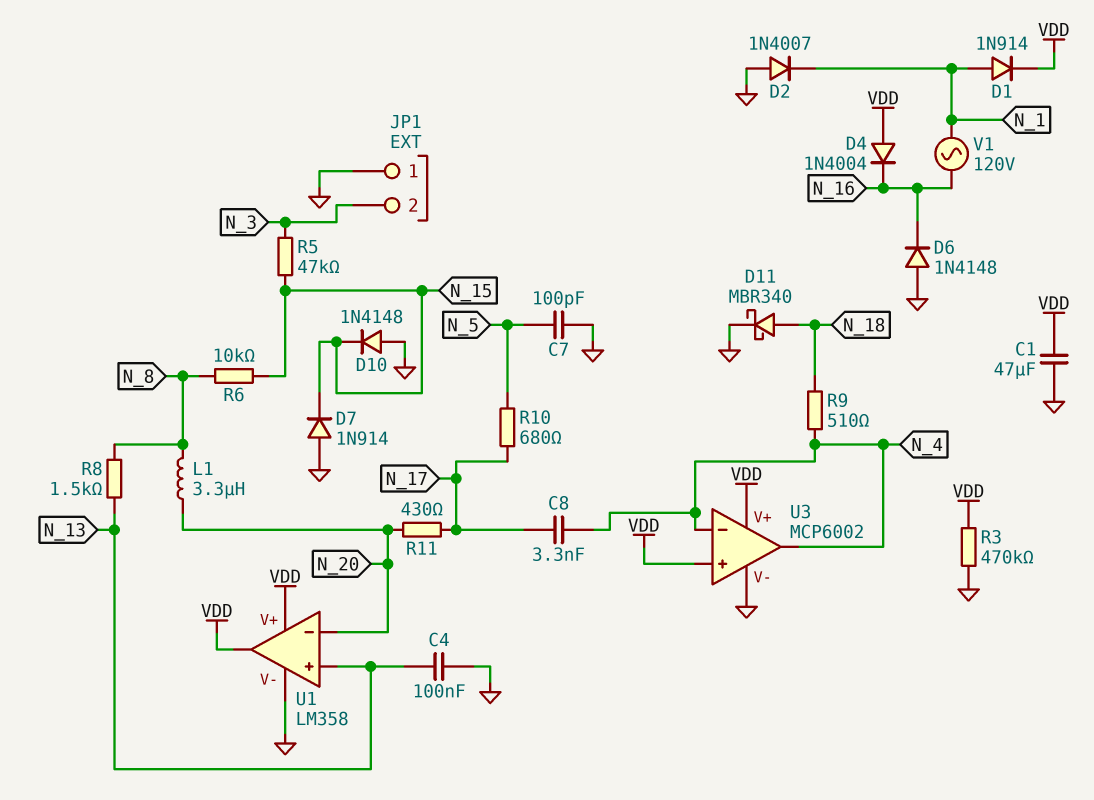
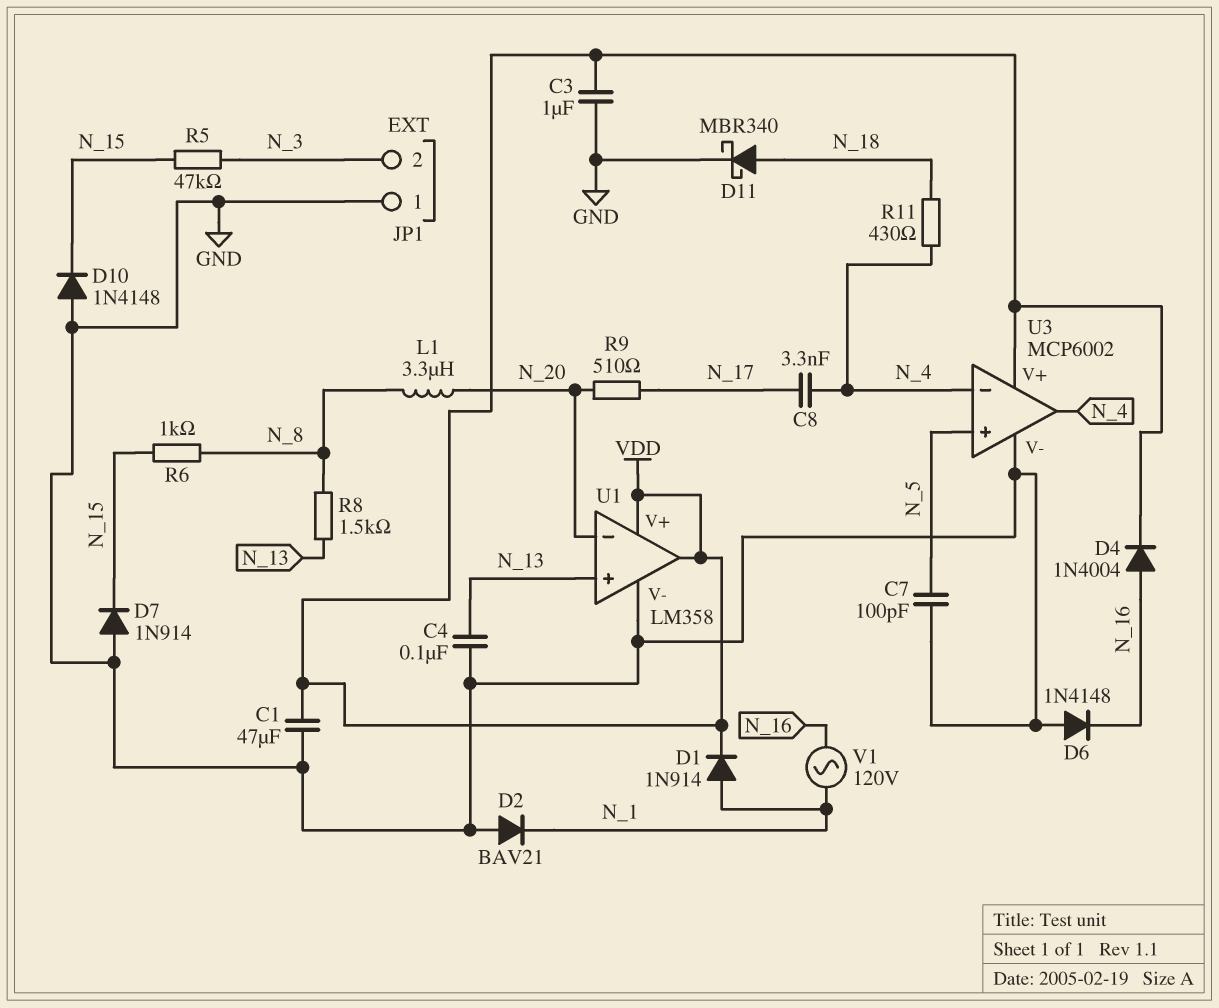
C3: none -> 1uF (GND, VDD)
D2: diode 1N4007 (A GND, K N_1) -> diode BAV21 (A GND, K N_1)
D4: diode 1N4004 (A VDD, K N_16) -> diode 1N4004 (A N_16, K VDD)
R3: 470k (GND, VDD) -> none
R6: 10k (N_8, N_15) -> 1k (N_8, N_15)
R9: 510 (N_4, N_18) -> 510 (N_17, N_20)
R10: 680 (N_5, N_17) -> none
R11: 430 (N_17, N_20) -> 430 (N_4, N_18)
U3 pin in+: VDD -> N_5

